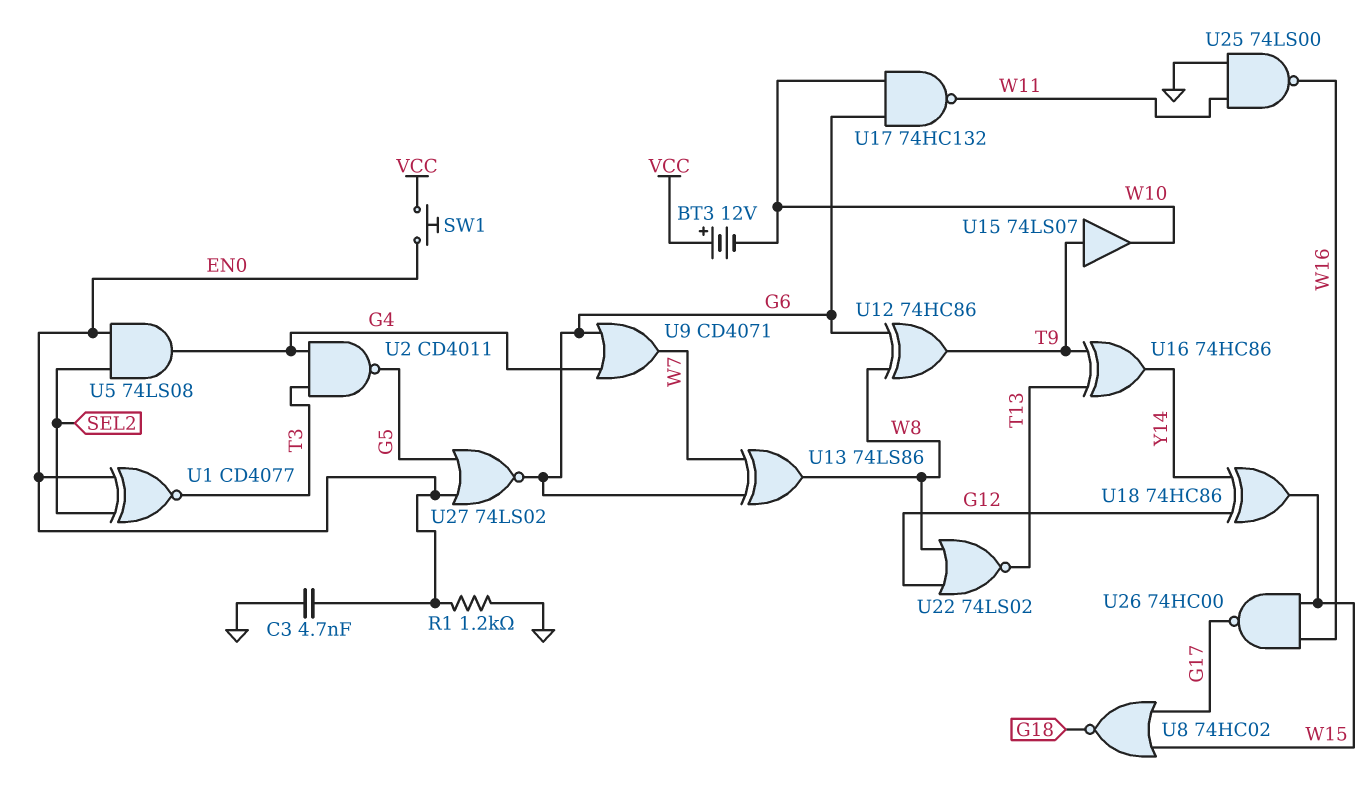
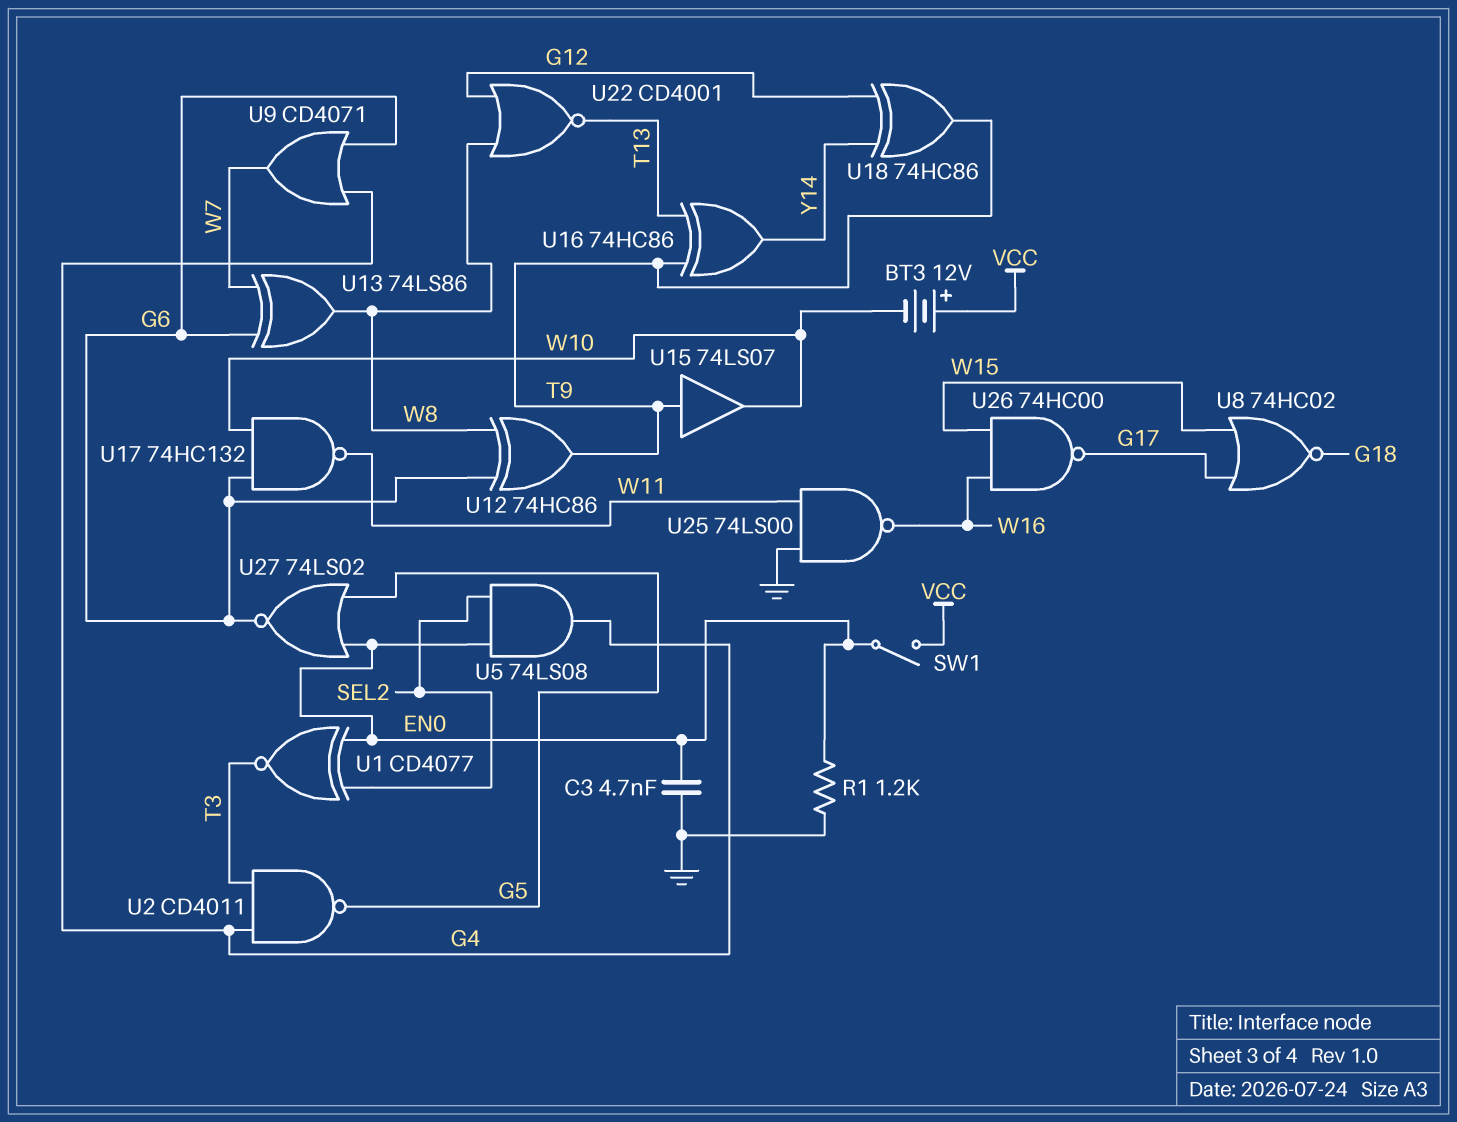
SW1: button (EN0, VCC) -> switch (EN0, VCC)
U18: XOR 74HC86 (in G12, in Y14, out W15) -> XOR 74HC86 (in G12, in Y14, out T9)
U22: NOR 74LS02 (in G12, in W8, out T13) -> NOR CD4001 (in G12, in W8, out T13)

